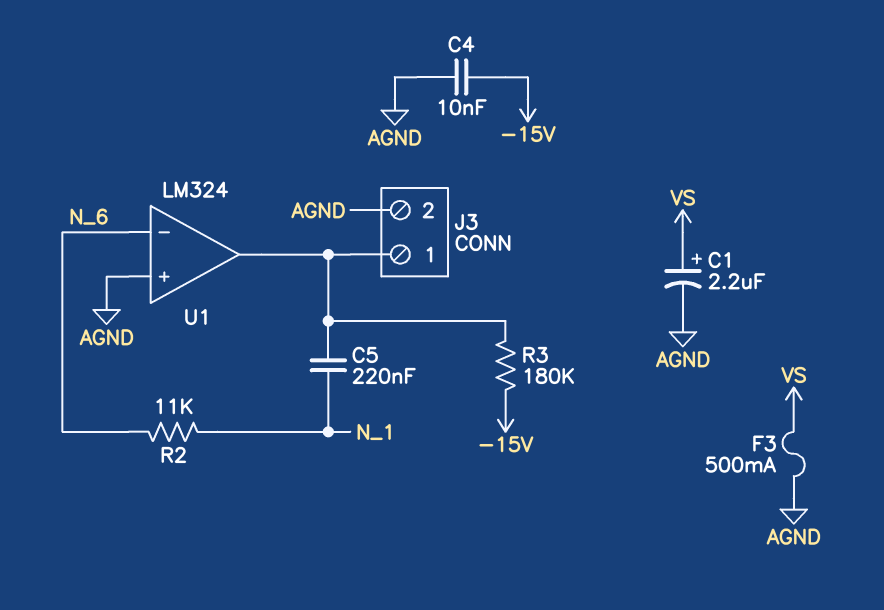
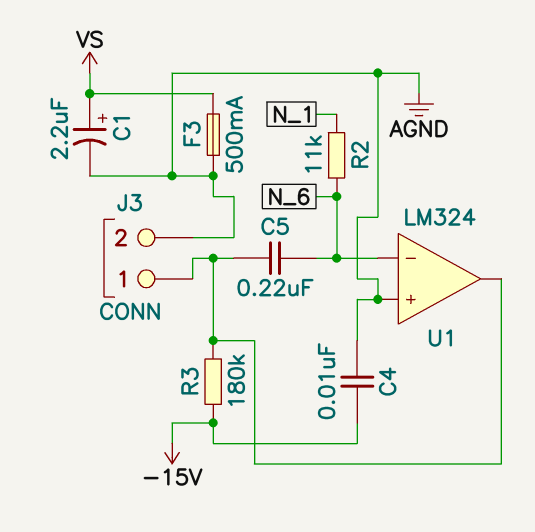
C5: 220nF (J3/1, N_1) -> 220nF (J3/1, N_6)

